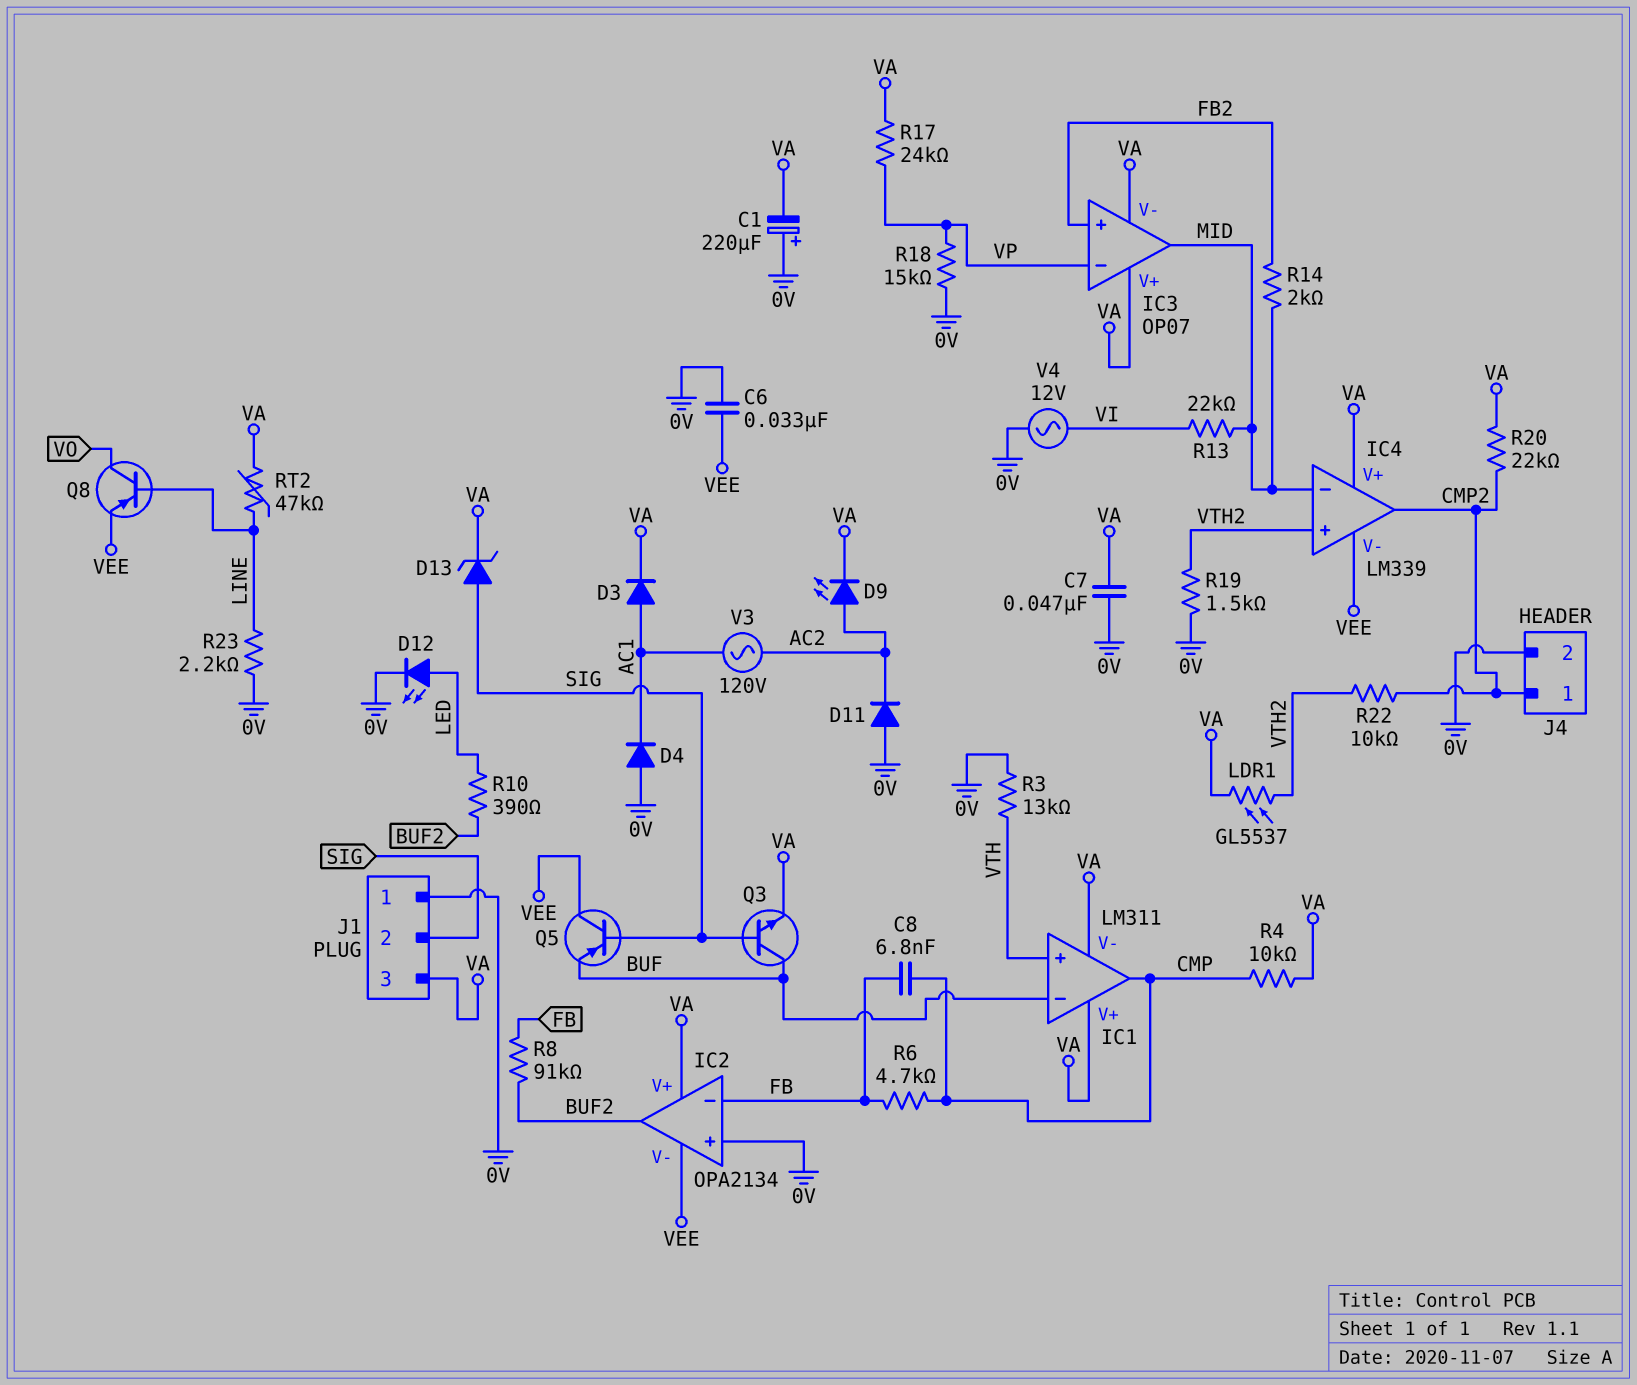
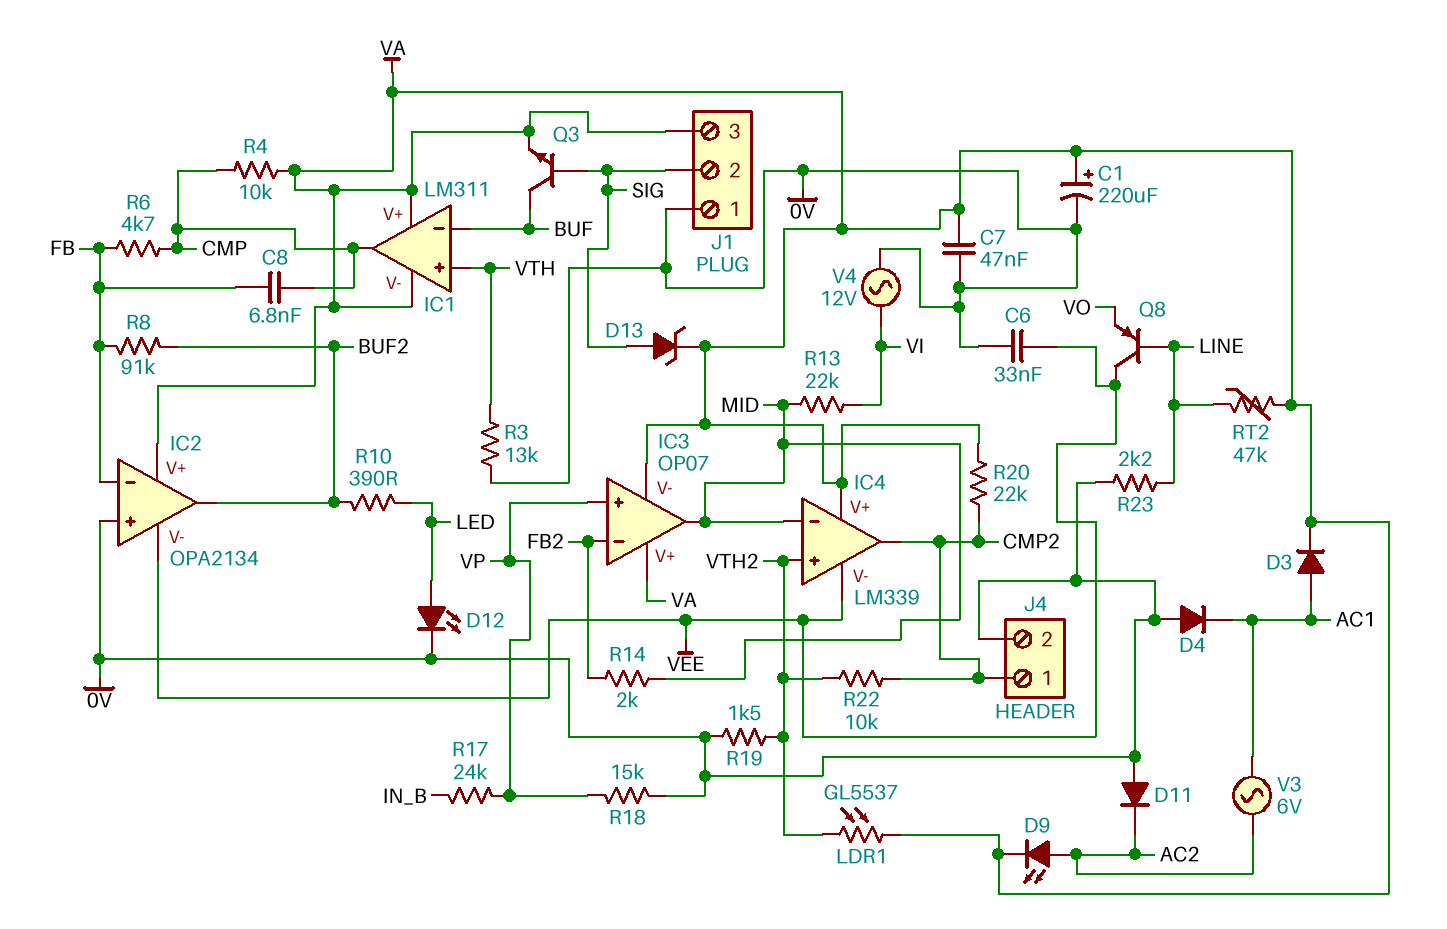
C1: 220uF (plus 0V, minus VA) -> 220uF (plus VA, minus 0V)
IC3 pin in+: FB2 -> VP
IC3 pin in-: VP -> FB2
Q5: PNP (B SIG, C VEE, E BUF) -> none
Q8: PNP (B LINE, C VO, E VEE) -> PNP (B LINE, C VEE, E VO)
R17: 24k (VA, VP) -> 24k (IN_B, VP)
V3: AC 120V (AC1, AC2) -> AC 6V (AC1, AC2)

